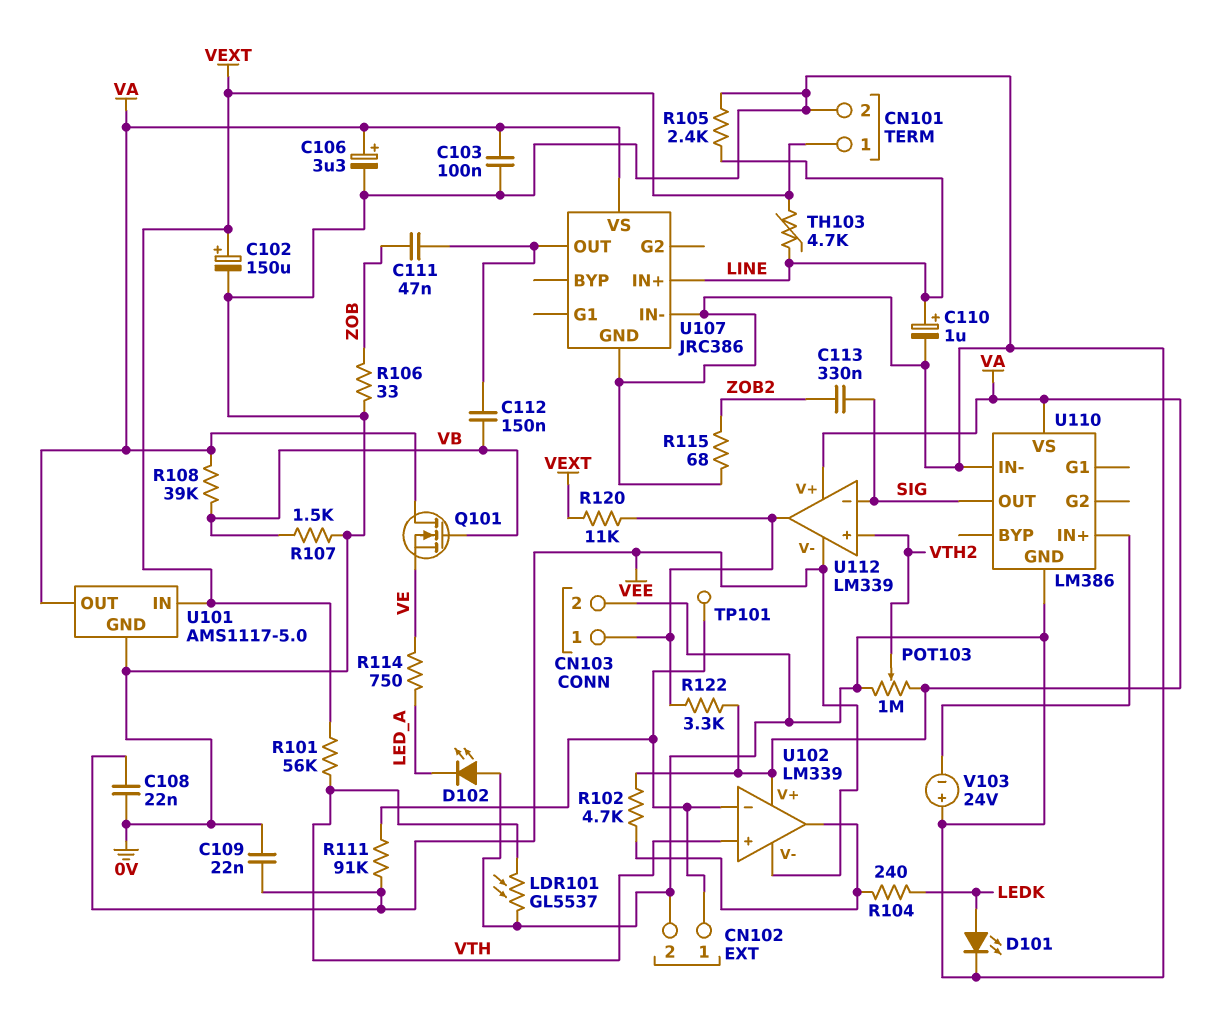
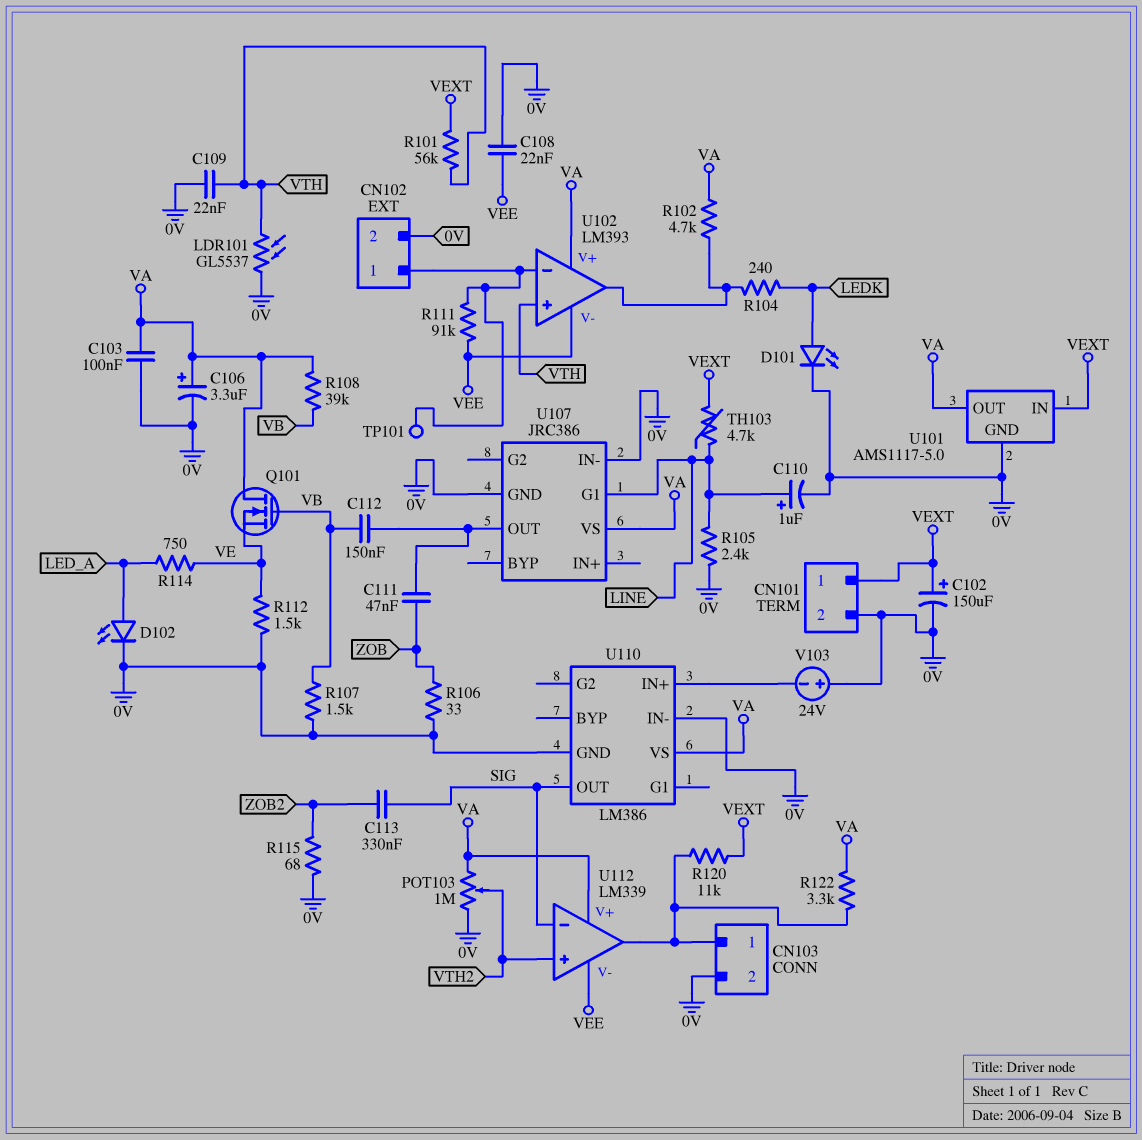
C109: 22nF (0V, VEE) -> 22nF (0V, VTH)
D102: LED (A 0V, K LED_A) -> LED (A LED_A, K 0V)
R112: none -> 1.5k (0V, VE)
U102: LM339 -> LM393
U107 pin G1: none -> LINE
U107 pin IN+: LINE -> none

